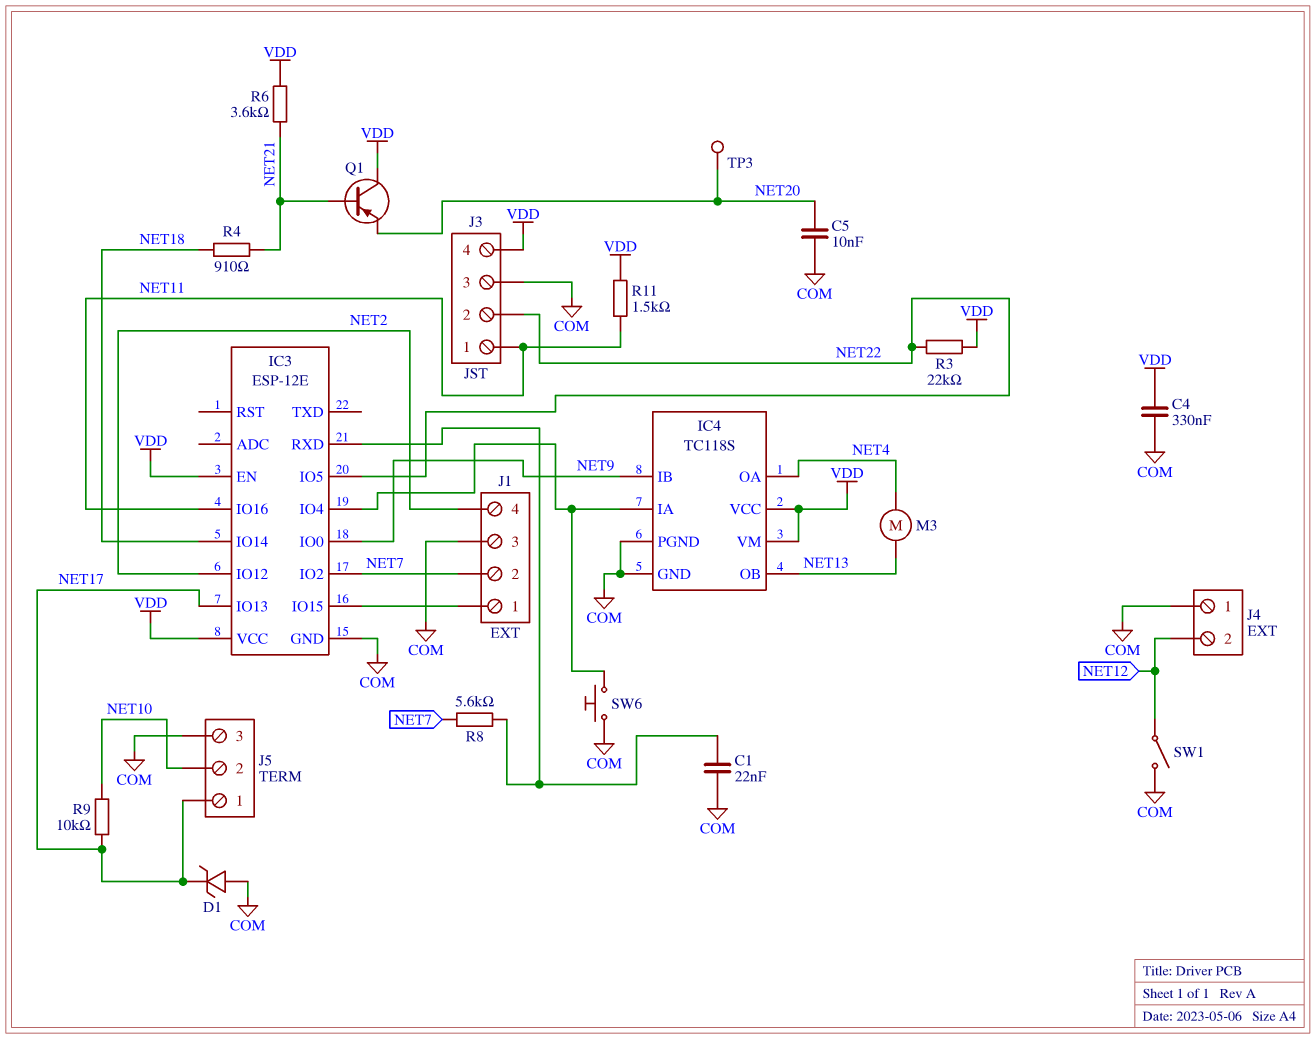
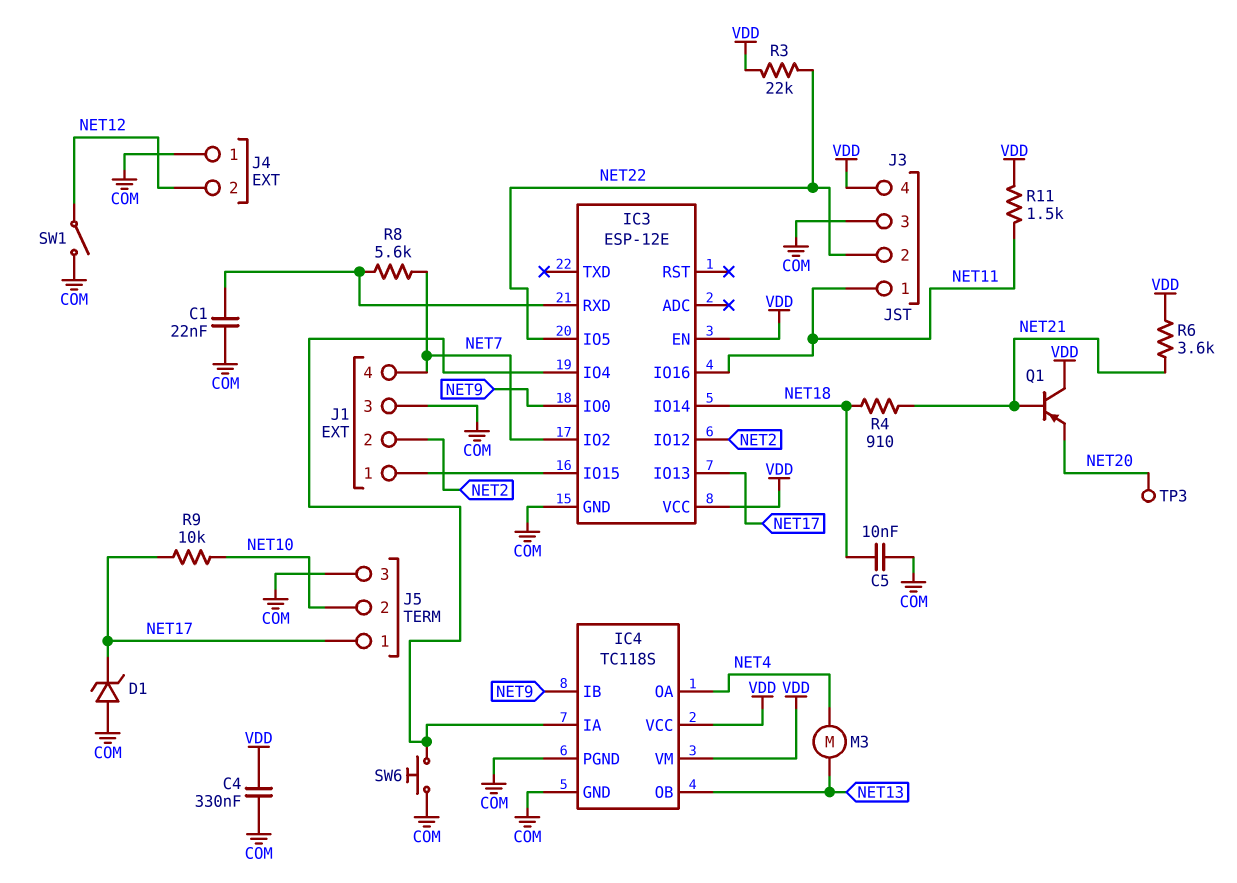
C5: 10nF (COM, NET20) -> 10nF (COM, NET18)
J1 pin 2: NET7 -> NET2
J1 pin 4: NET2 -> NET7

